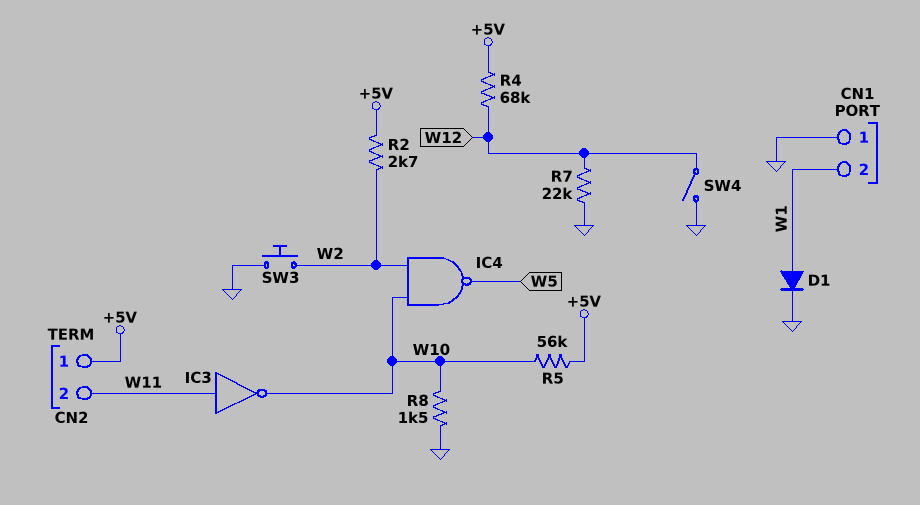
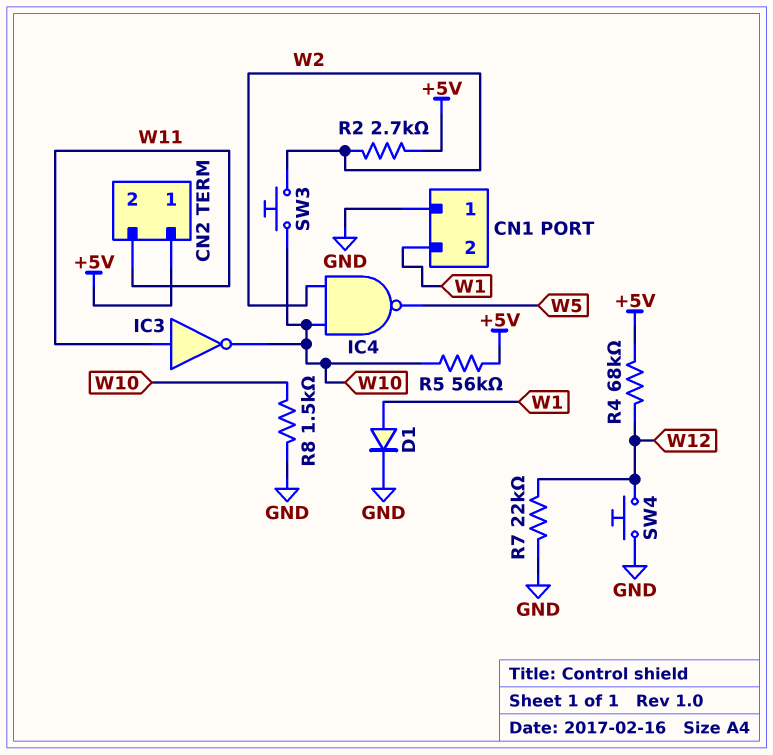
SW3: button (GND, W2) -> button (W2, W10)
SW4: switch (GND, W12) -> button (GND, W12)

